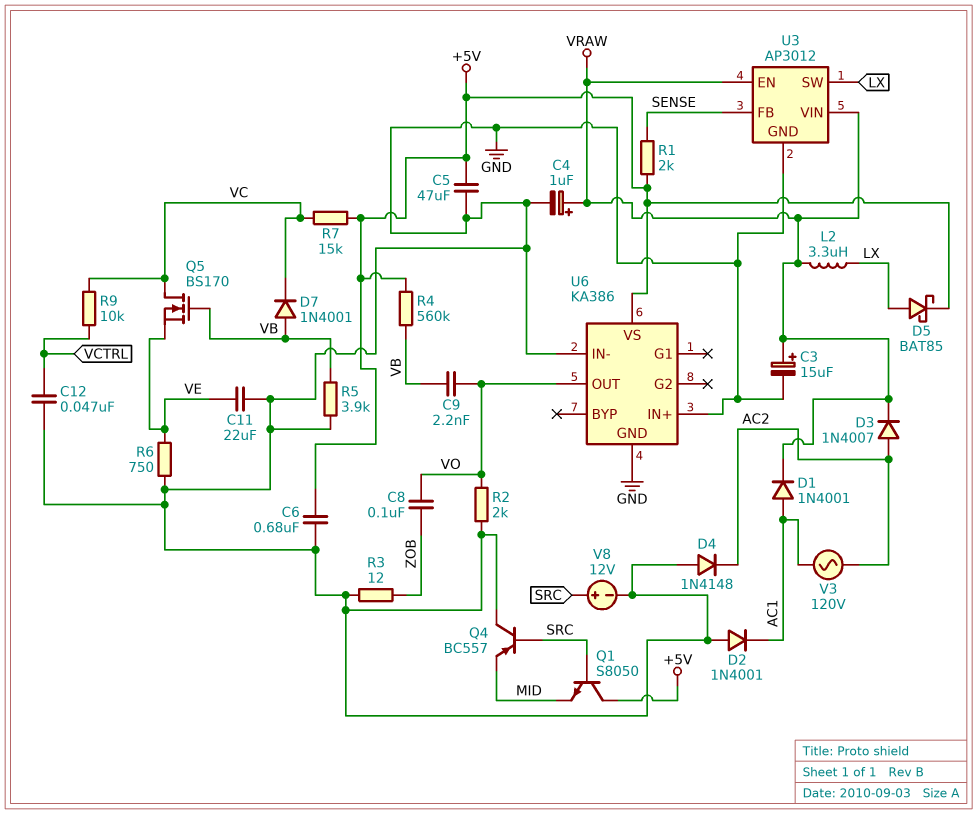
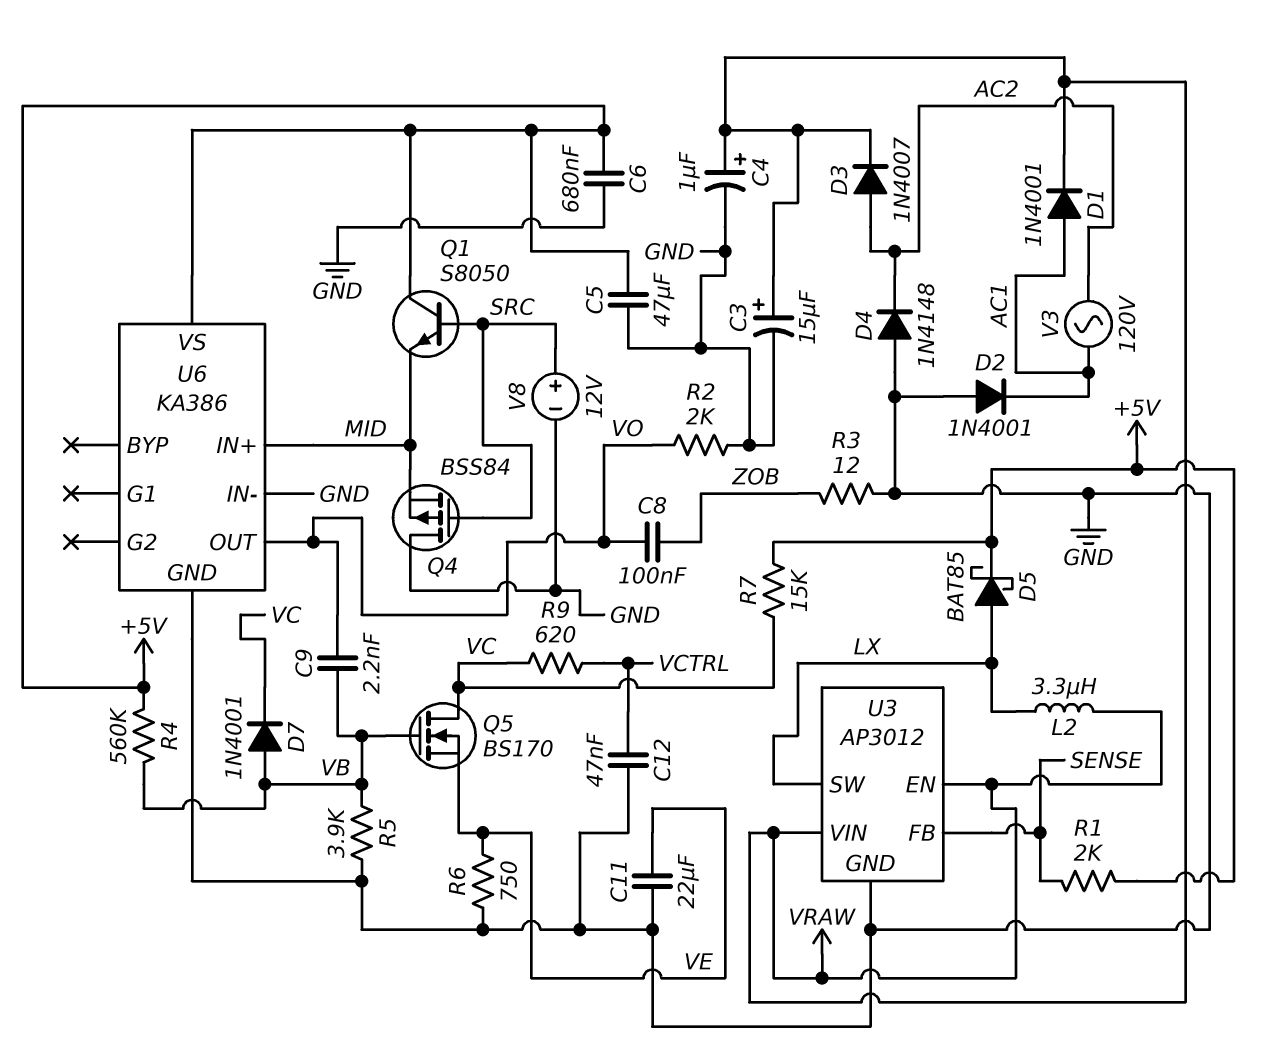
Q4: PNP BC557 (B SRC, C GND, E MID) -> PMOS BSS84 (G SRC, D GND, S MID)
R9: 10k (VC, VCTRL) -> 620 (VC, VCTRL)
U6 pin IN+: GND -> MID

